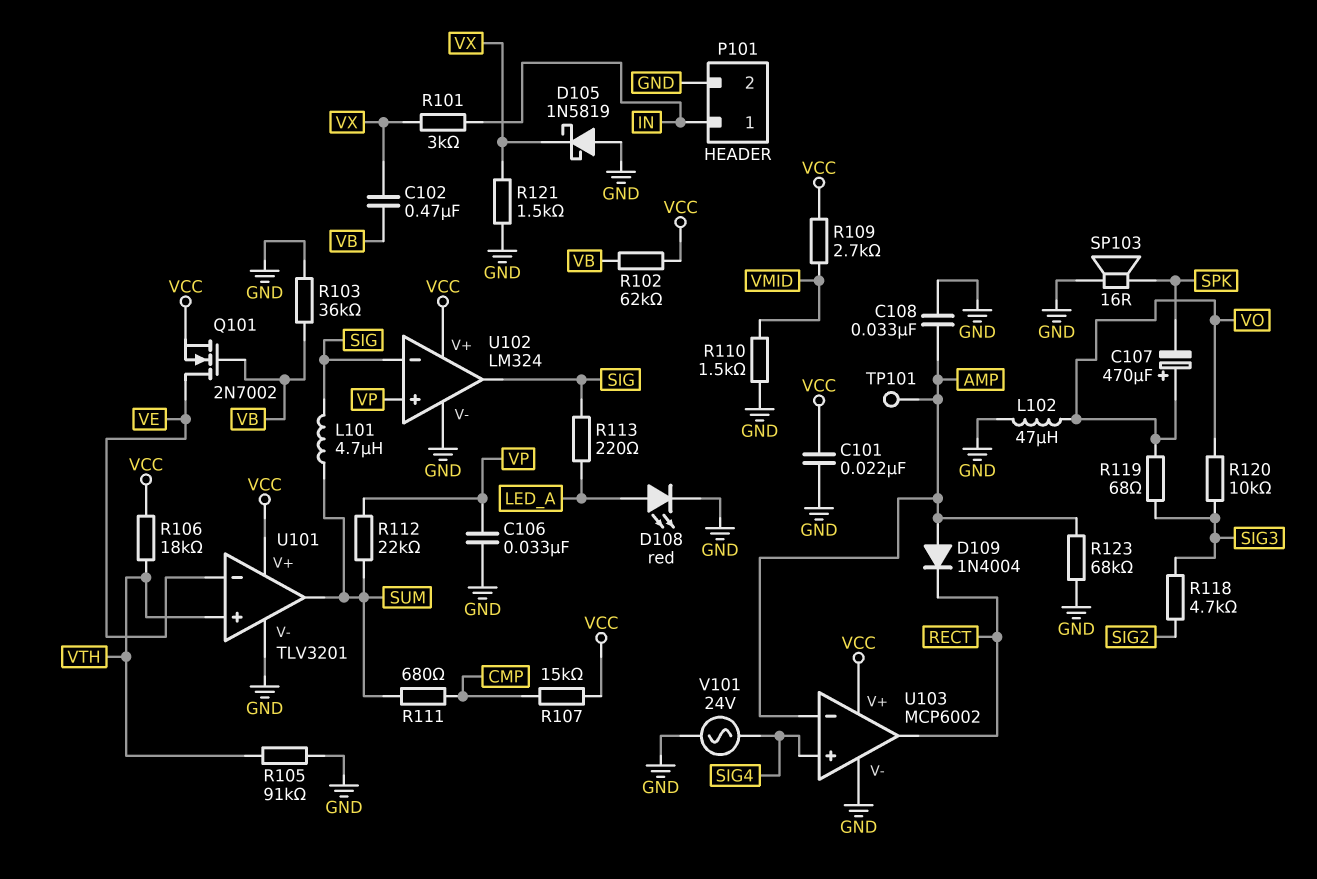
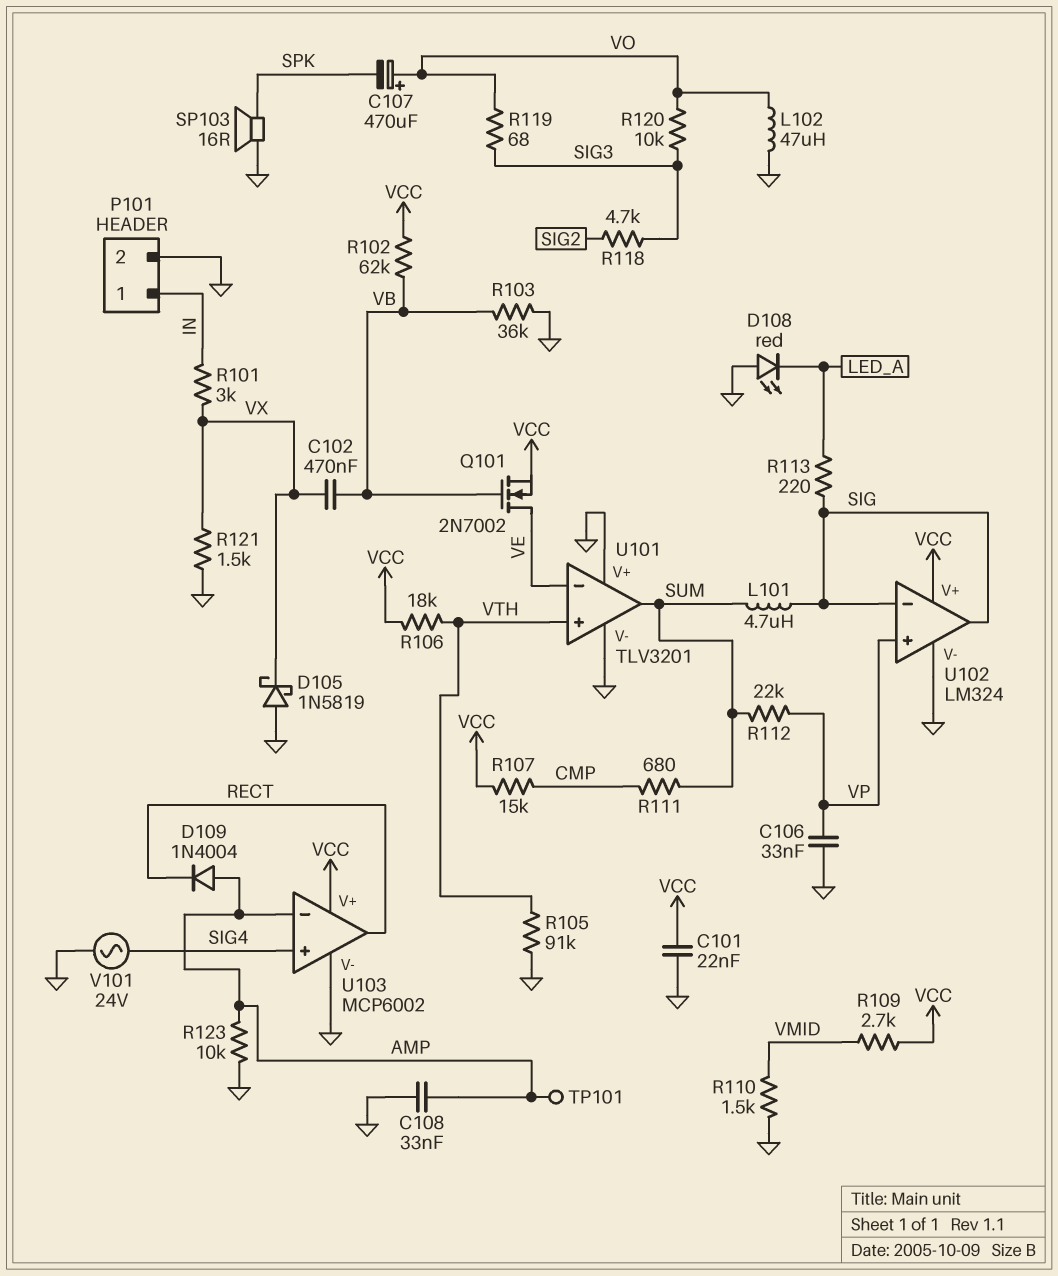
D108: LED red (A LED_A, K GND) -> LED red (A GND, K LED_A)
R123: 68k (AMP, GND) -> 10k (AMP, GND)
U101 pin V+: VCC -> GND

